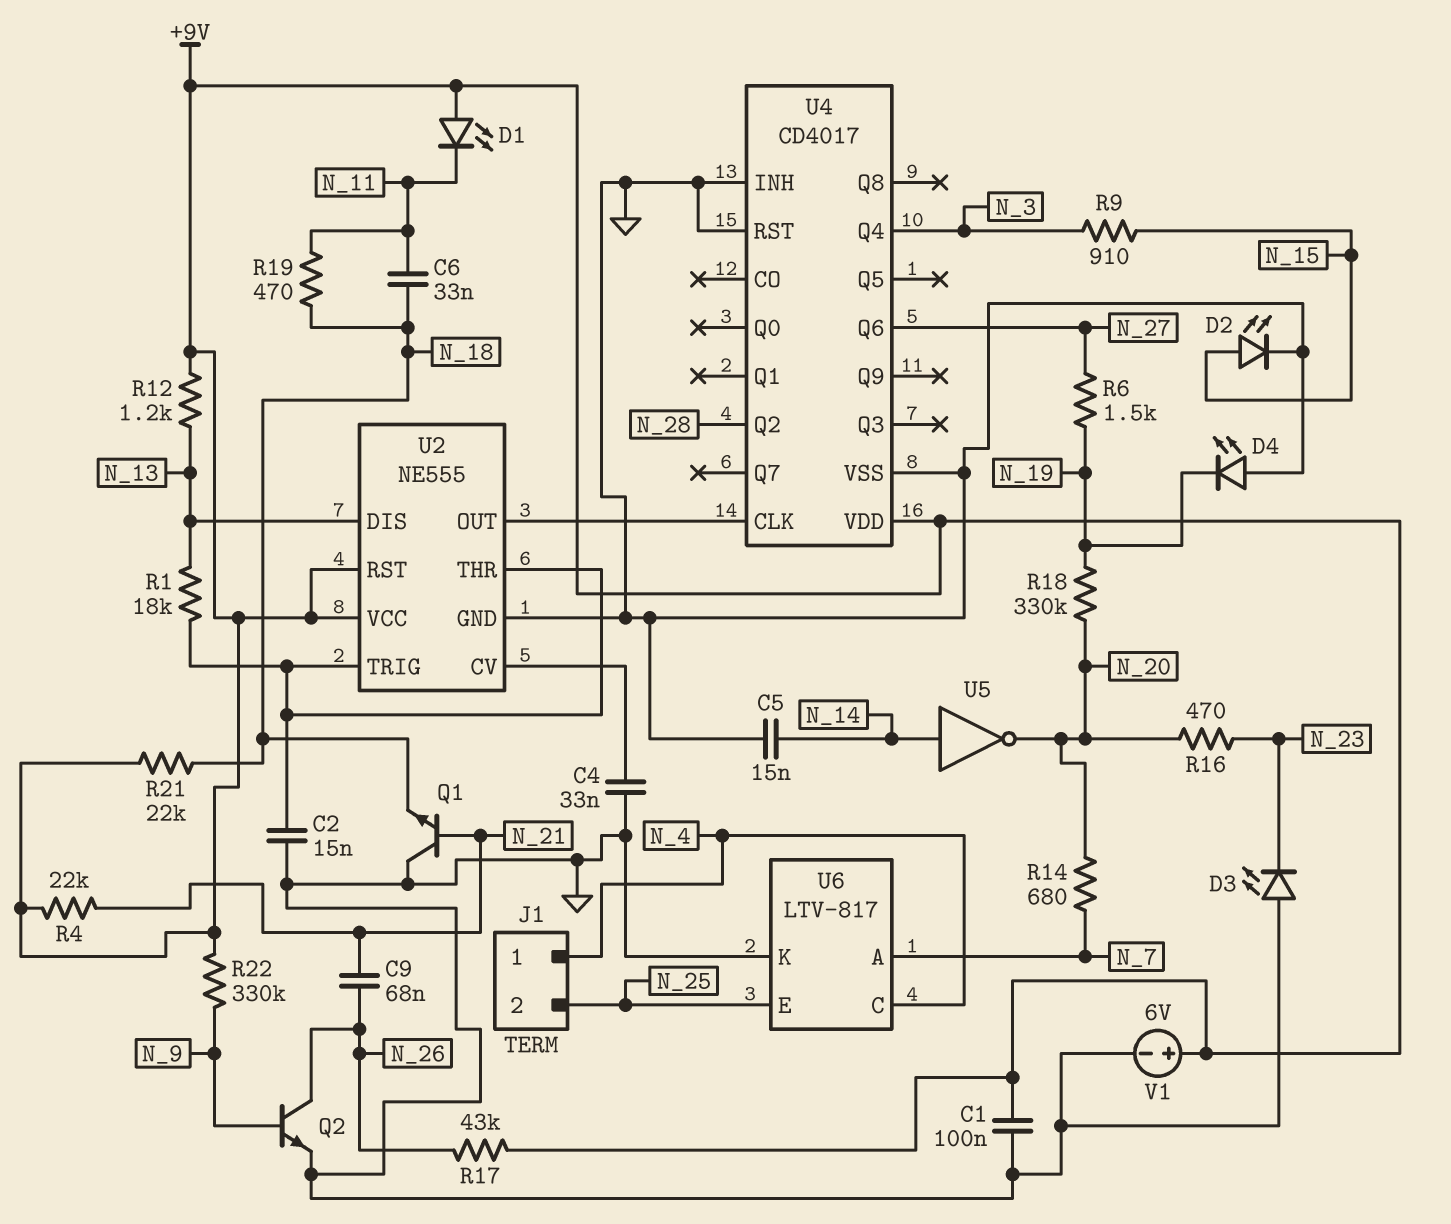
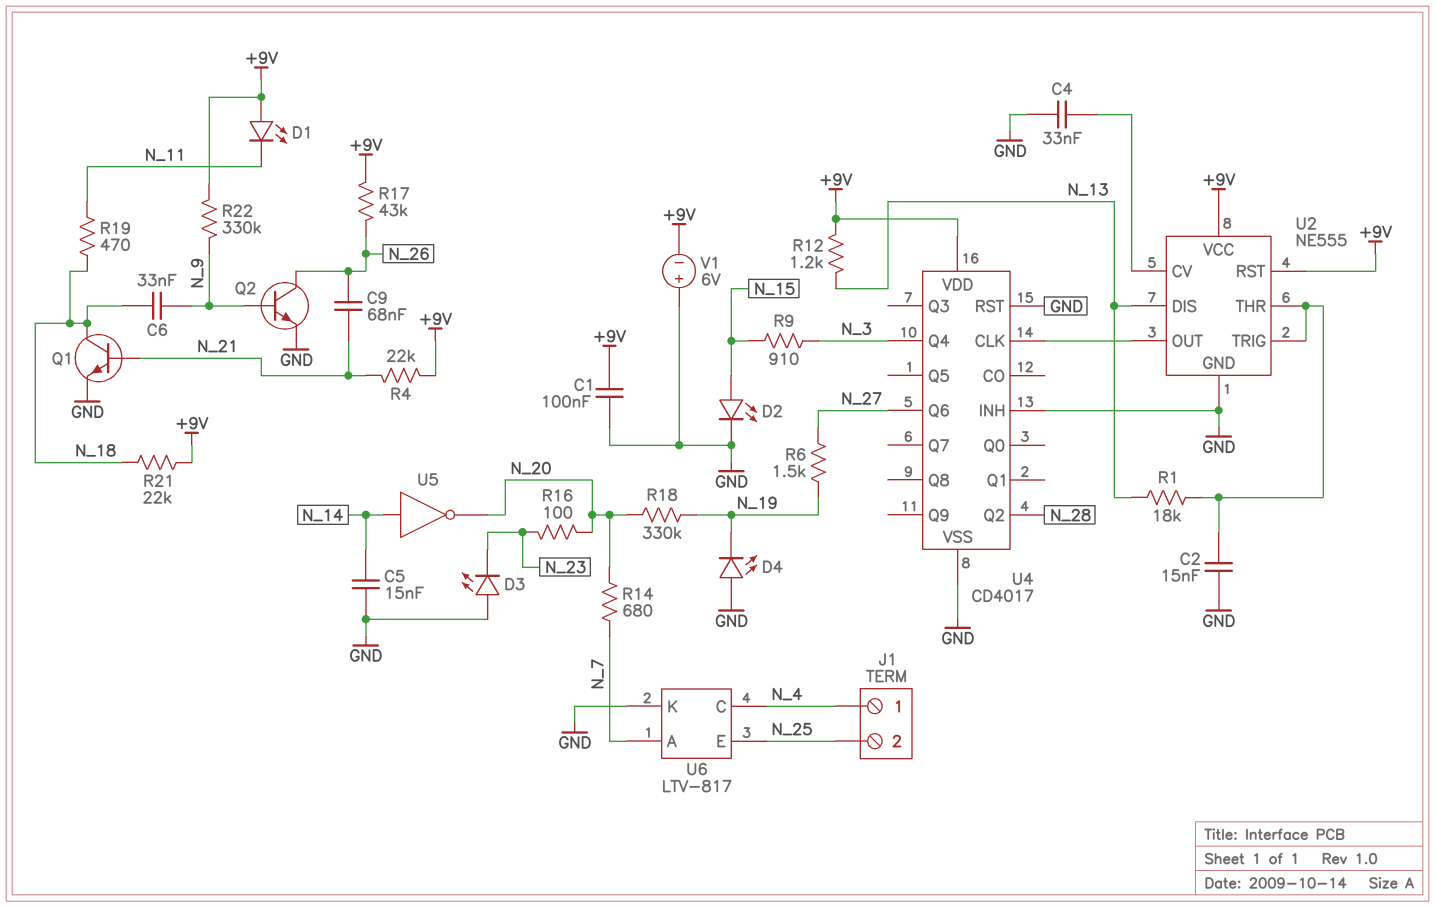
C6: 33nF (N_11, N_18) -> 33nF (N_9, N_18)
Q1: NPN (B N_21, C GND, E N_18) -> NPN (B N_21, C N_18, E GND)
R16: 470 (N_20, N_23) -> 100 (N_20, N_23)
V1: 6V (plus +9V, minus GND) -> 6V (plus GND, minus +9V)

